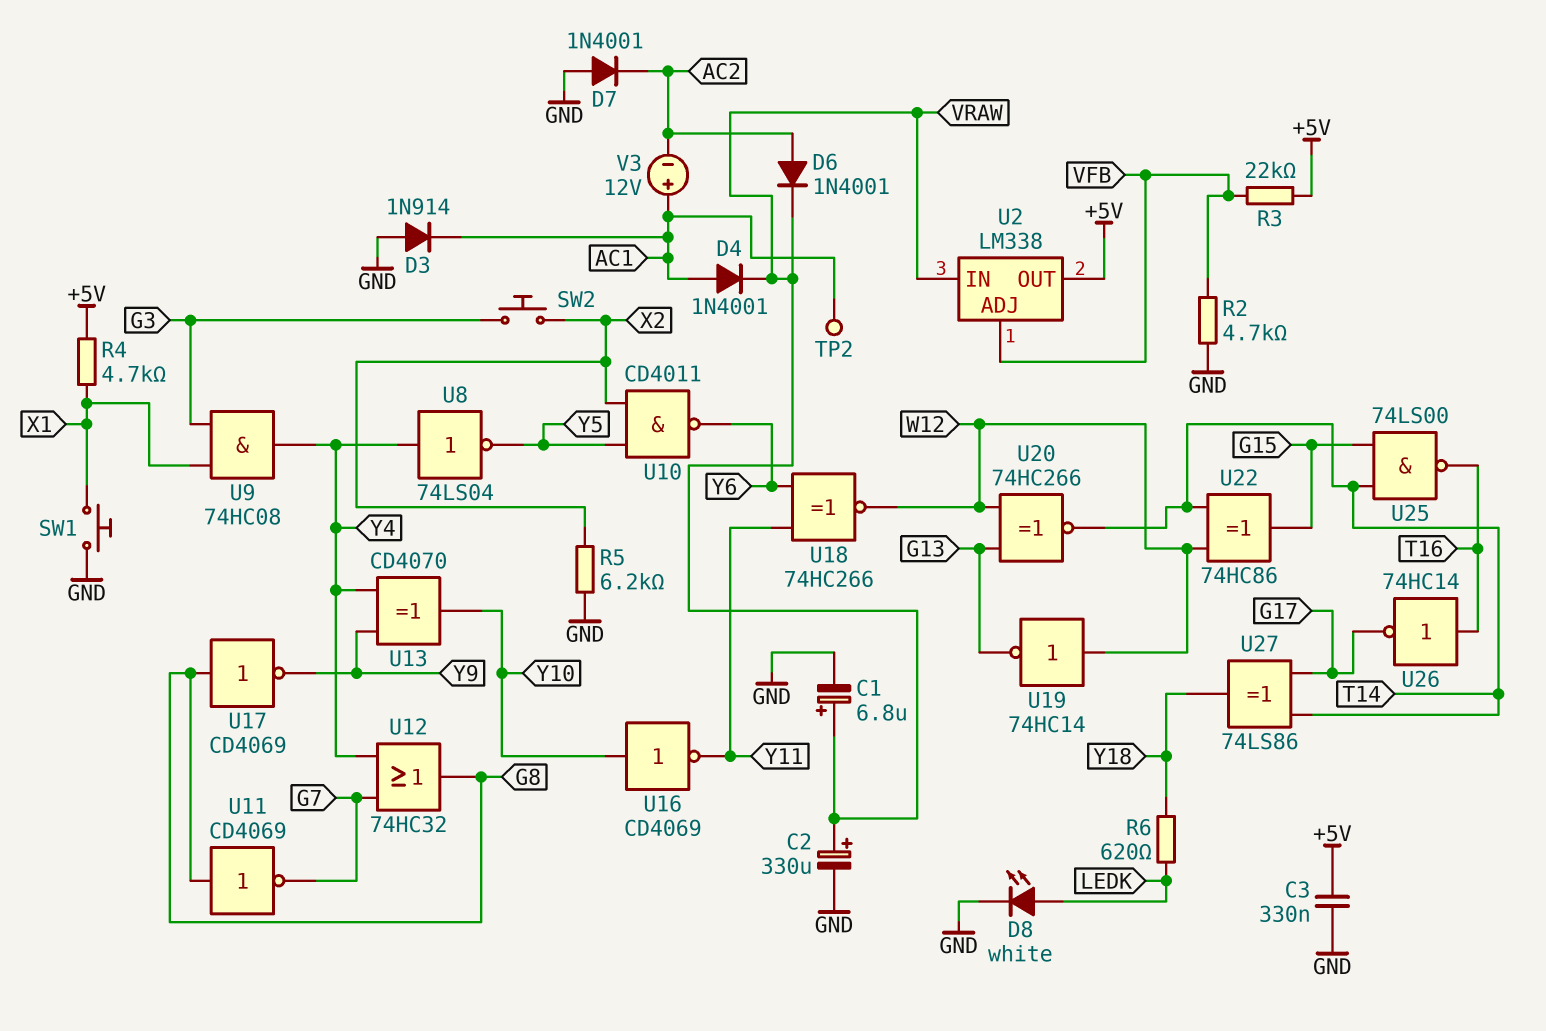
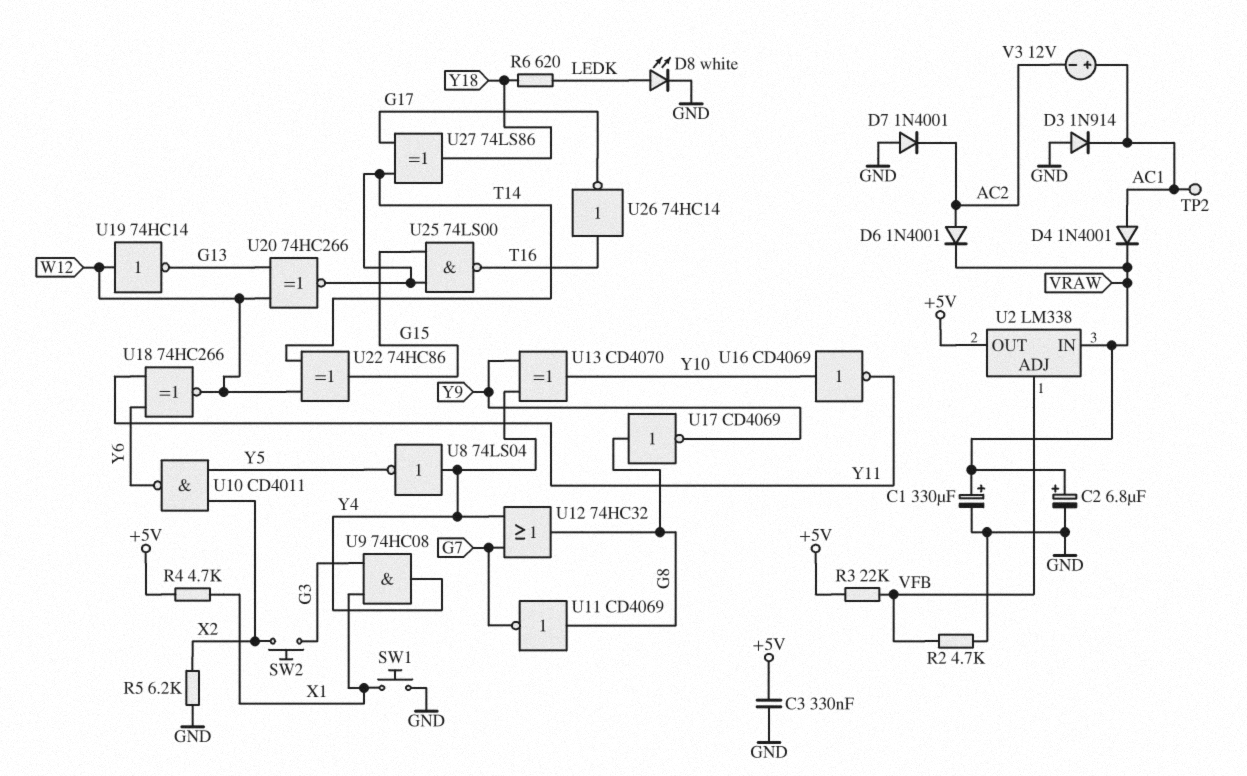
C1: 6.8uF (plus VRAW, minus GND) -> 330uF (plus VRAW, minus GND)
C2: 330uF (plus VRAW, minus GND) -> 6.8uF (plus VRAW, minus GND)

